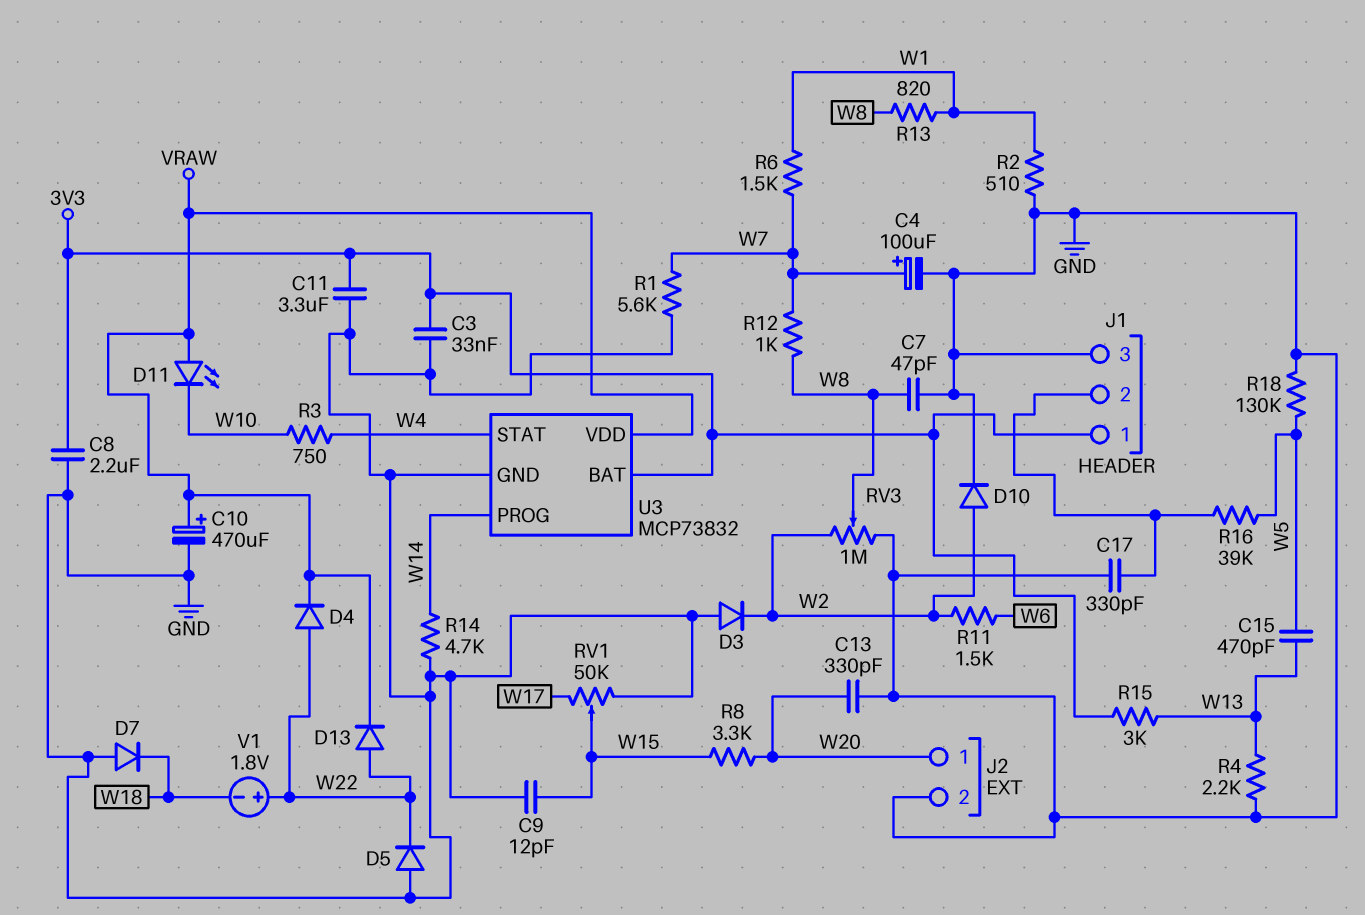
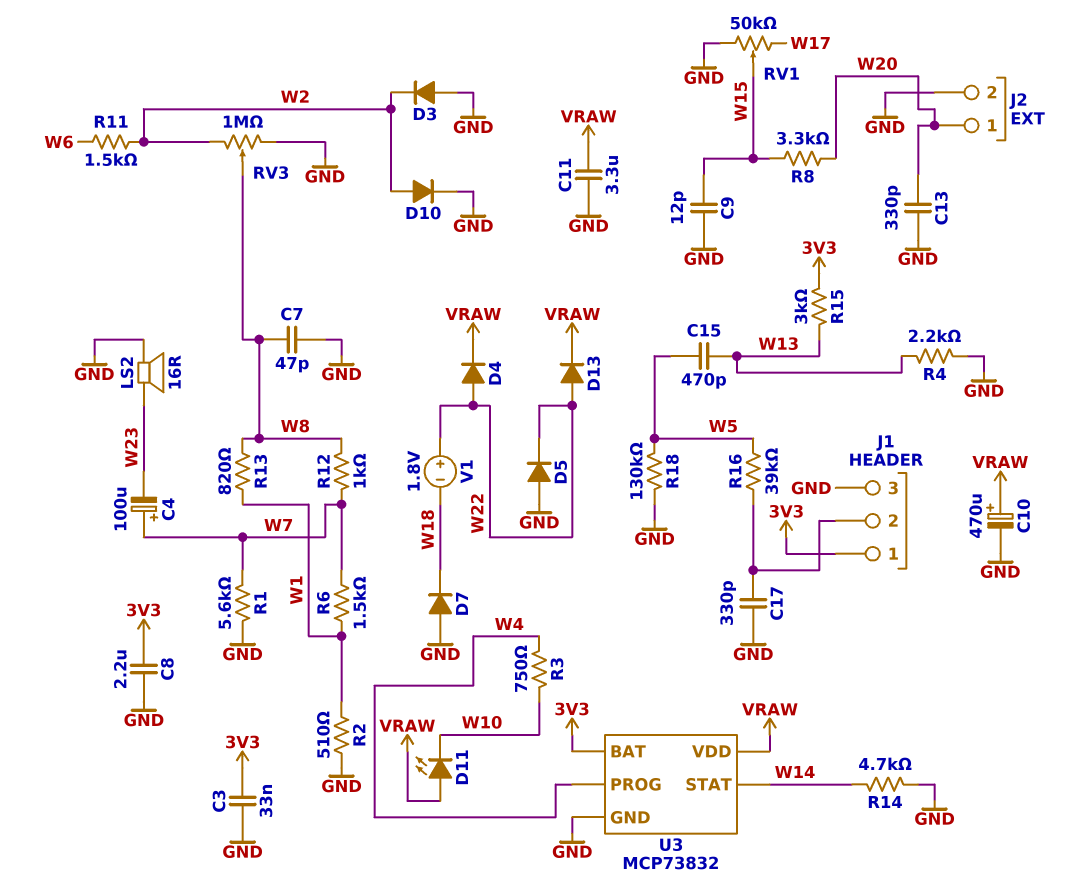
C4: 100uF (plus W7, minus GND) -> 100uF (plus W7, minus W23)
C11: 3.3uF (3V3, GND) -> 3.3uF (GND, VRAW)
LS2: none -> speaker 16R (GND, W23)
U3 pin PROG: W14 -> W4
U3 pin STAT: W4 -> W14

